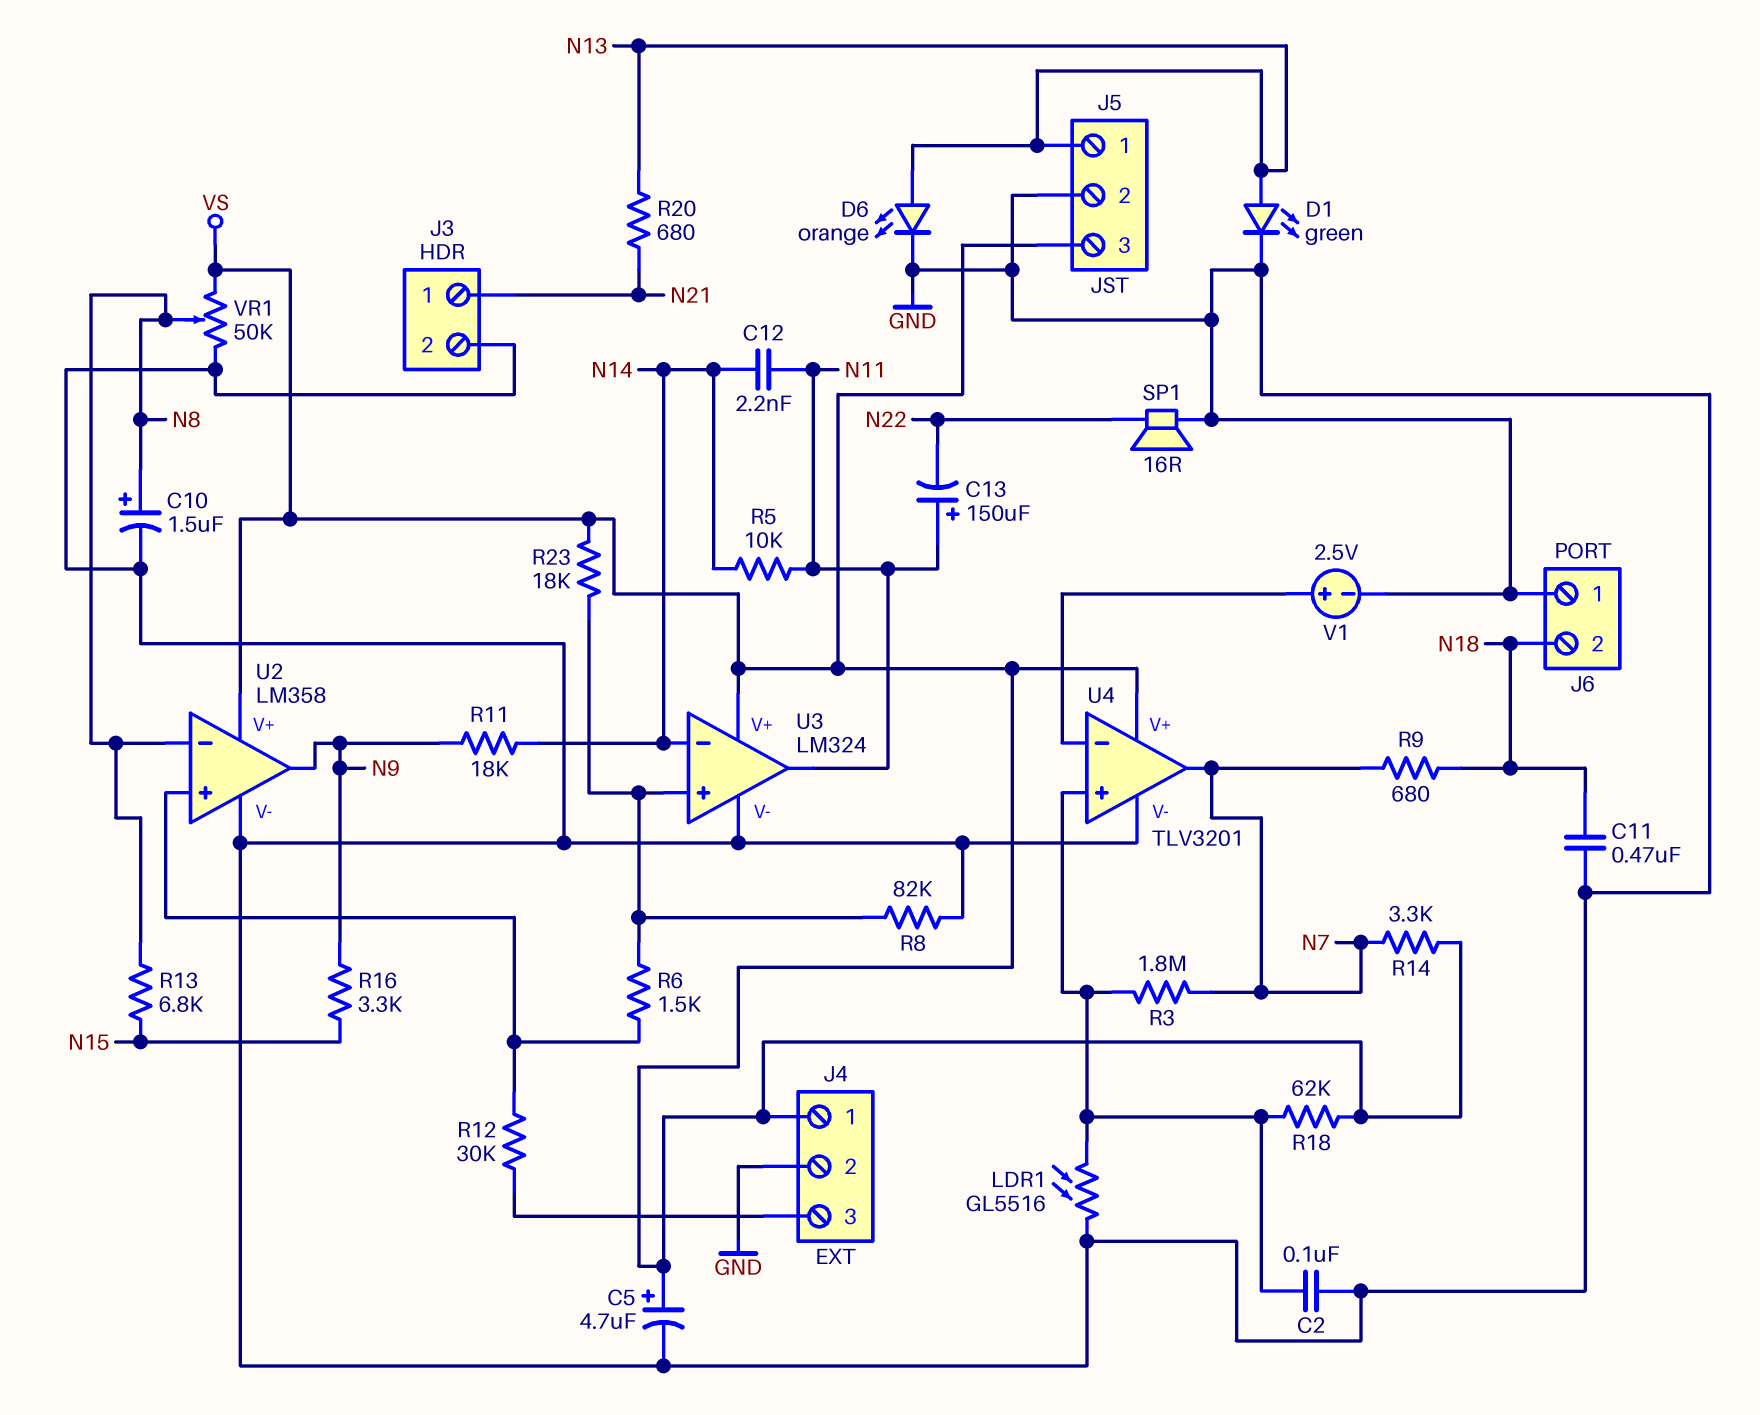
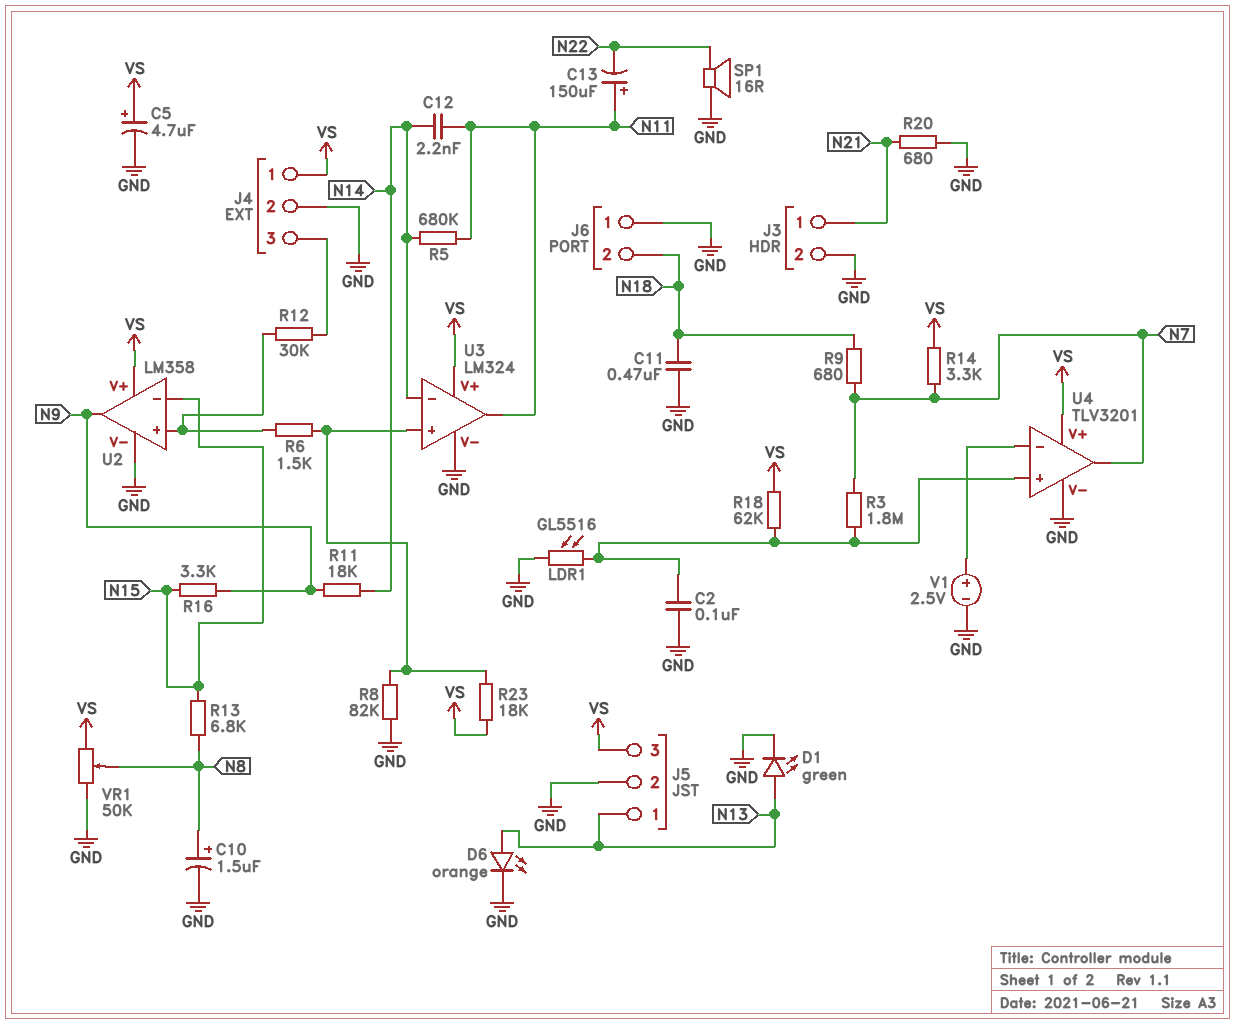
R5: 10k (N11, N14) -> 680k (N11, N14)
R20: 680 (N13, N21) -> 680 (GND, N21)
U2 pin in-: N8 -> N15

